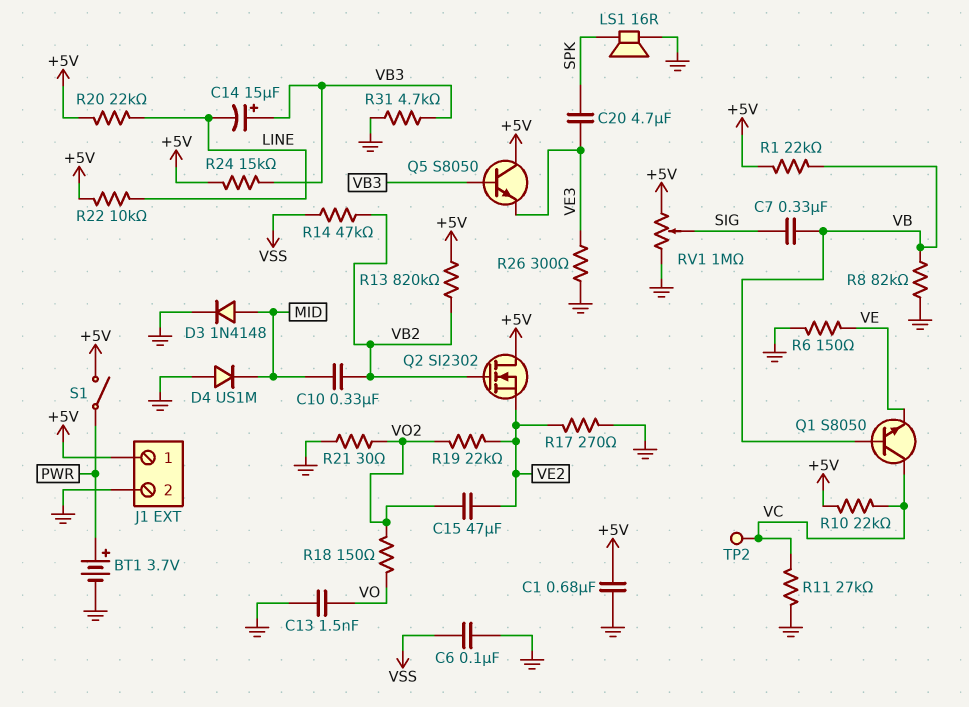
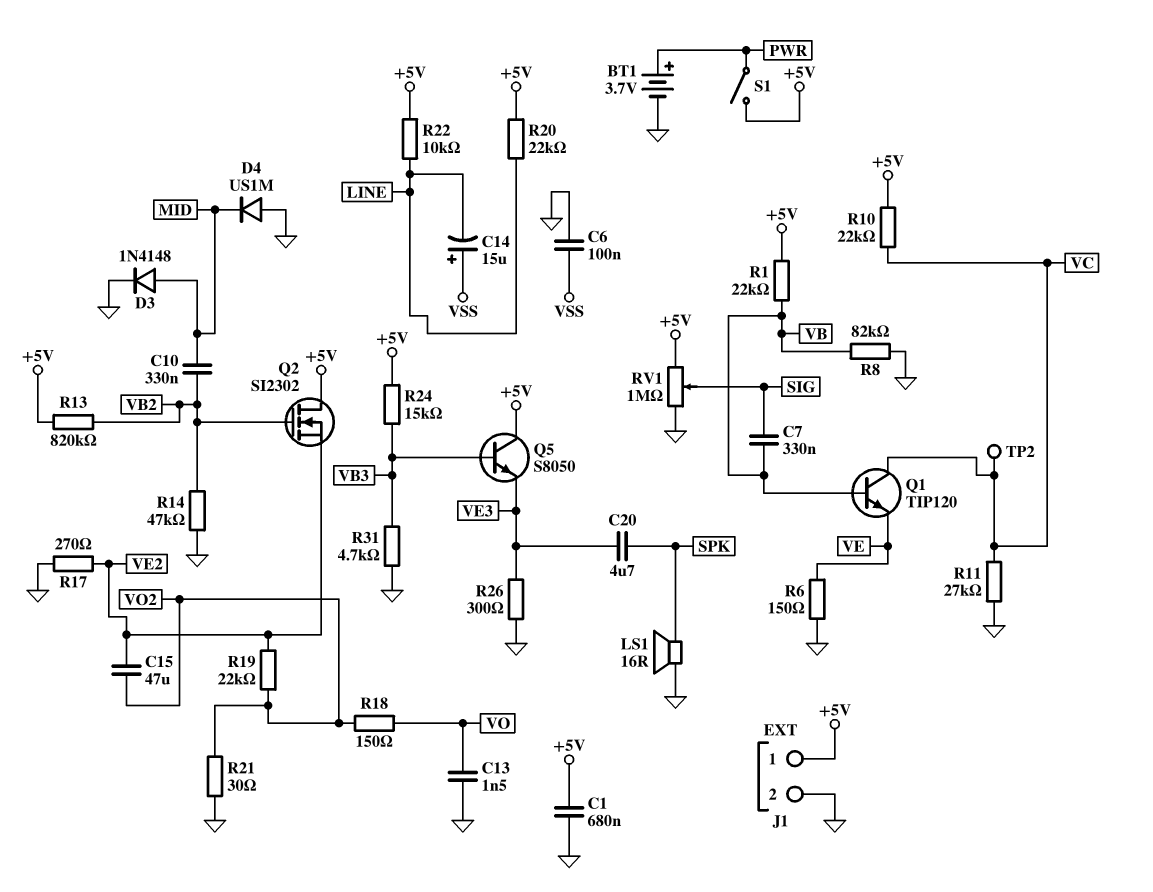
C14: 15uF (plus VB3, minus LINE) -> 15uF (plus VSS, minus LINE)
Q1: NPN S8050 (B VB, C VC, E VE) -> NPN TIP120 (B VB, C VC, E VE)
R14: 47k (VB2, VSS) -> 47k (GND, VB2)

